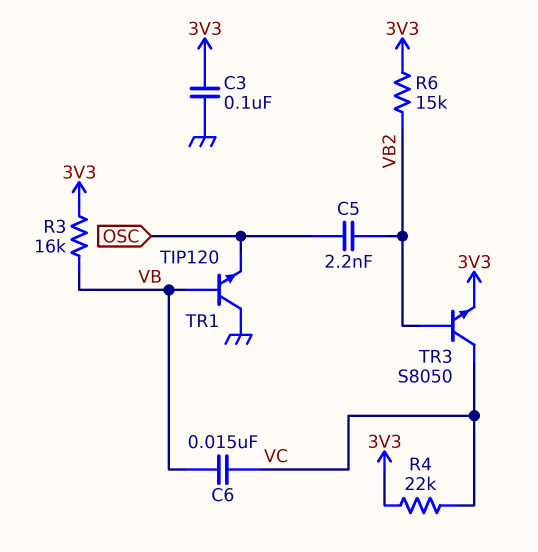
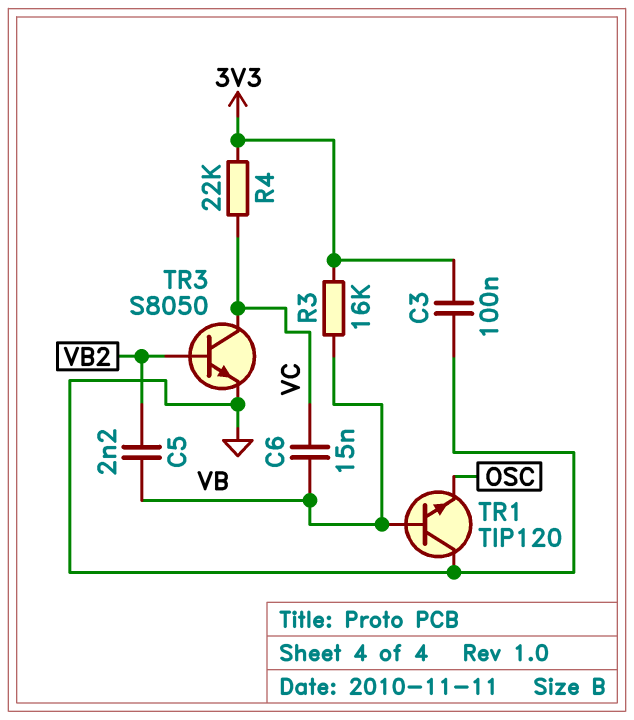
C5: 2.2nF (OSC, VB2) -> 2.2nF (VB, VB2)
R6: 15k (3V3, VB2) -> none
TR3: NPN S8050 (B VB2, C VC, E 3V3) -> NPN S8050 (B VB2, C VC, E GND)

